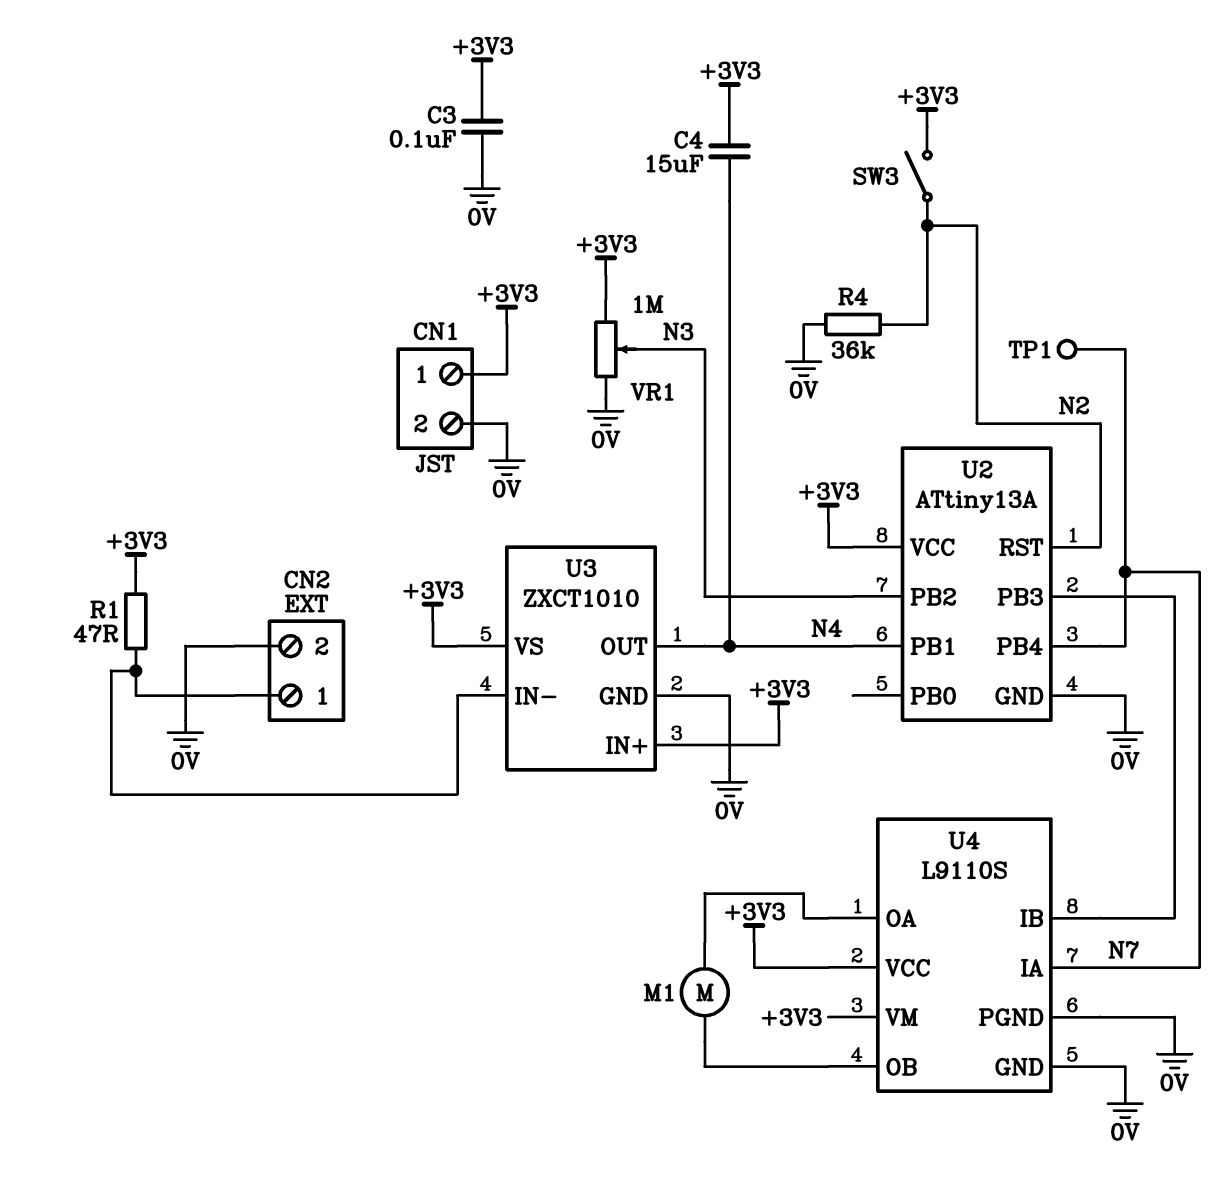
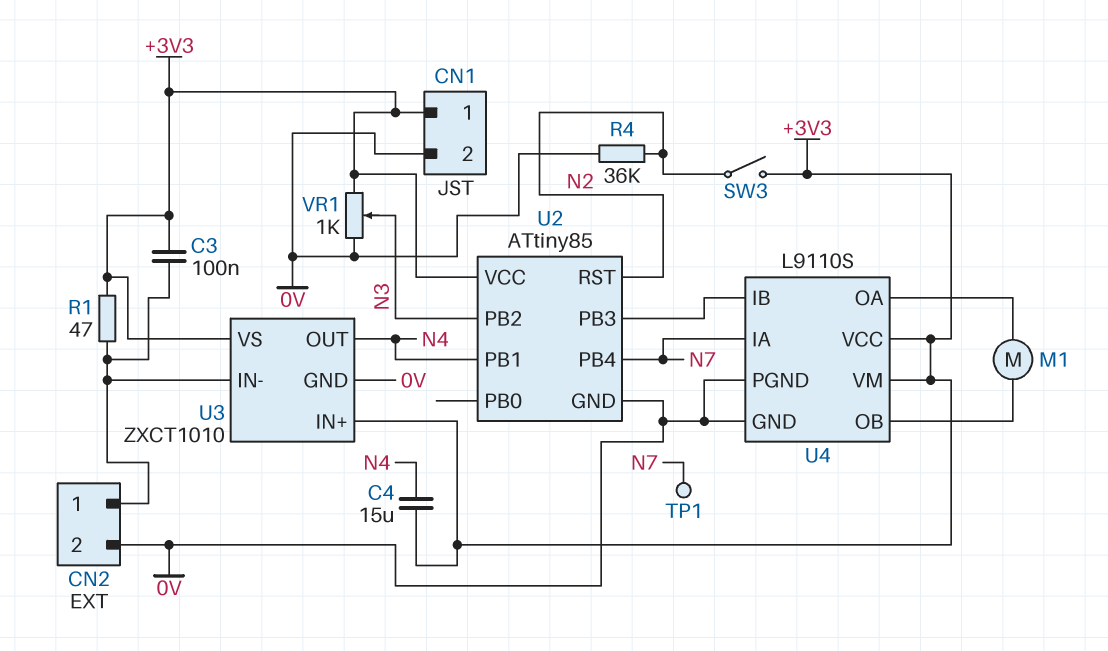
C3: 100nF (+3V3, 0V) -> 100nF (+3V3, CN2/1)
U2: ATtiny13A -> ATtiny85
VR1: 1M (+3V3, 0V, wiper N3) -> 1k (+3V3, 0V, wiper N3)

